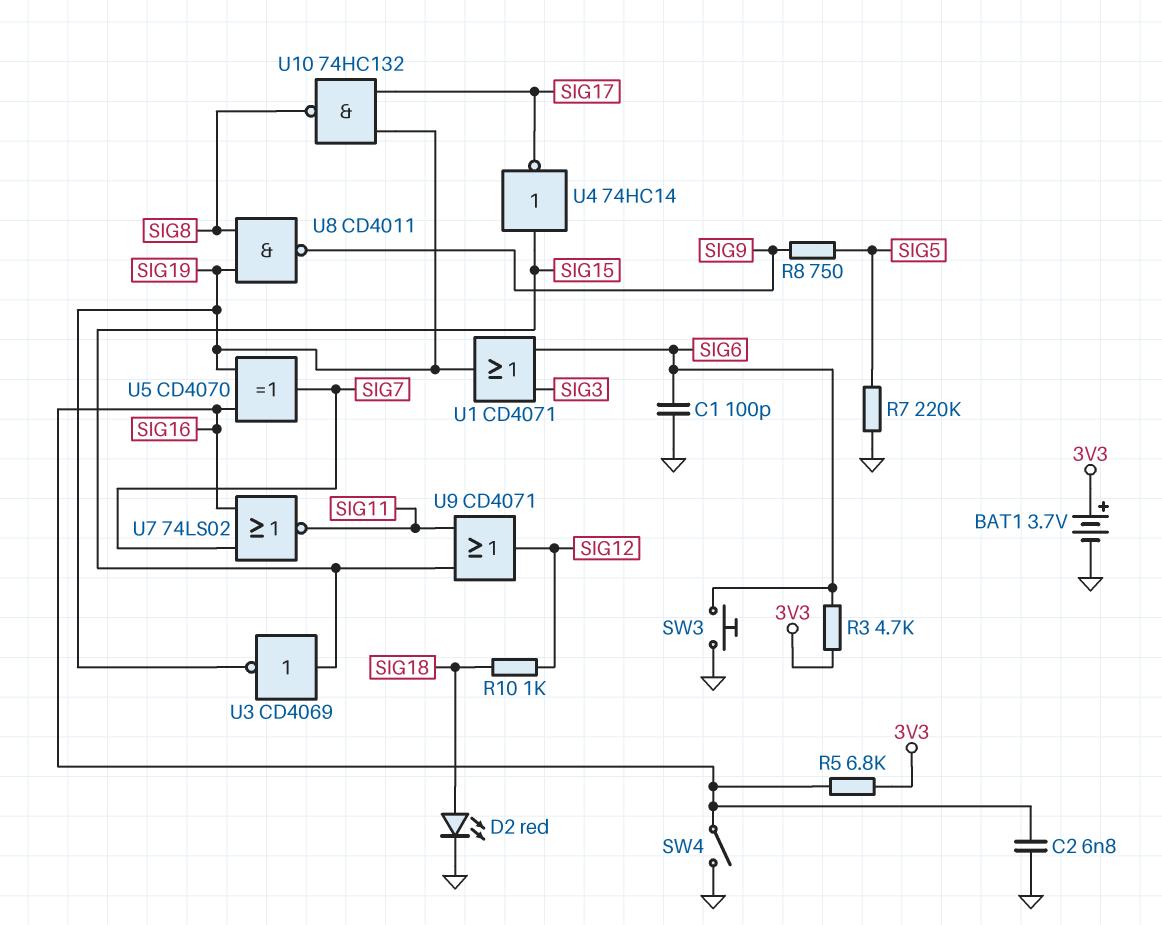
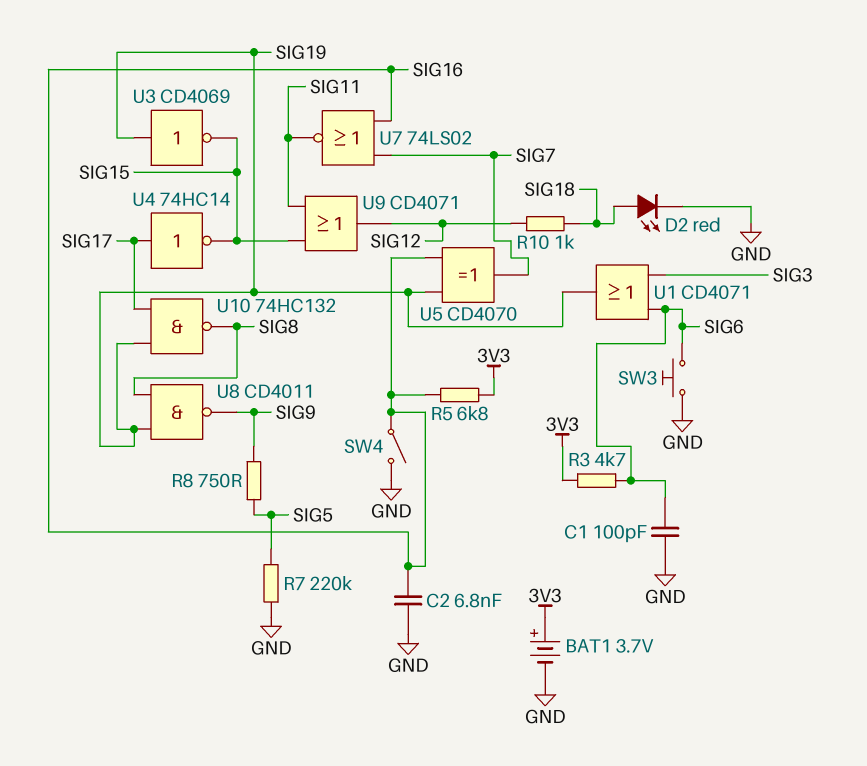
U3: NOT CD4069 (in SIG15, out SIG19) -> NOT CD4069 (in SIG19, out SIG15)
U4: NOT 74HC14 (in SIG15, out SIG17) -> NOT 74HC14 (in SIG17, out SIG15)

